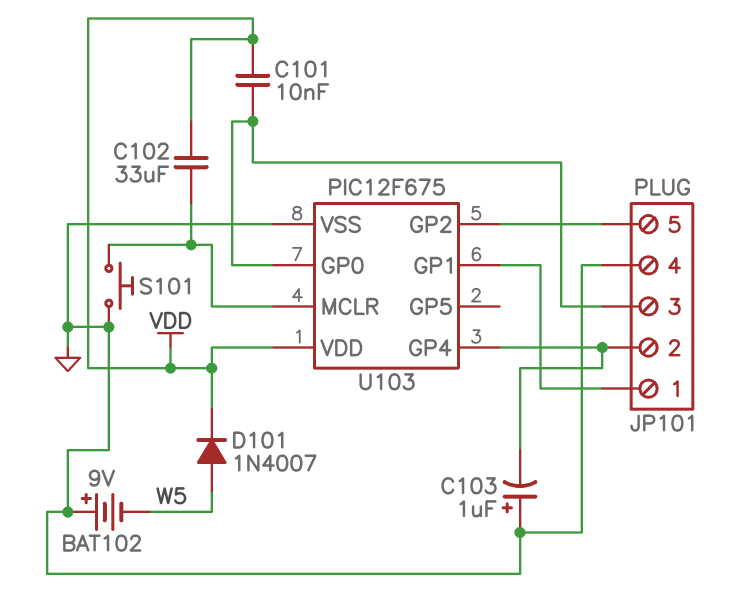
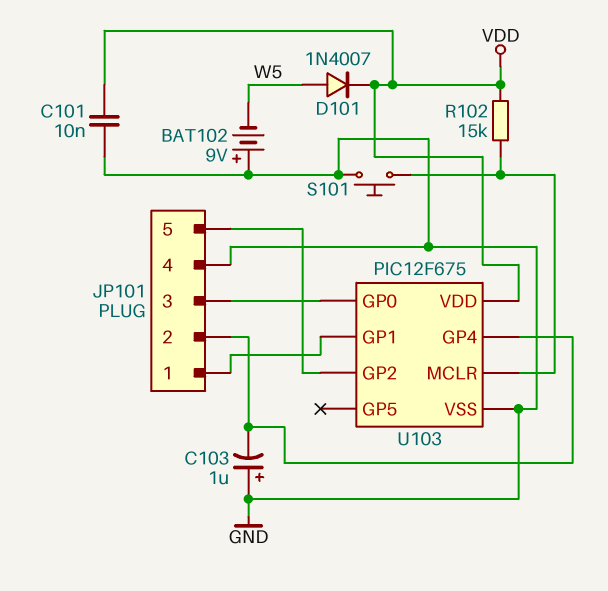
C101: 10nF (JP101/3, VDD) -> 10nF (GND, VDD)
C102: 33uF (U103/MCLR, VDD) -> none
R102: none -> 15k (U103/MCLR, VDD)

